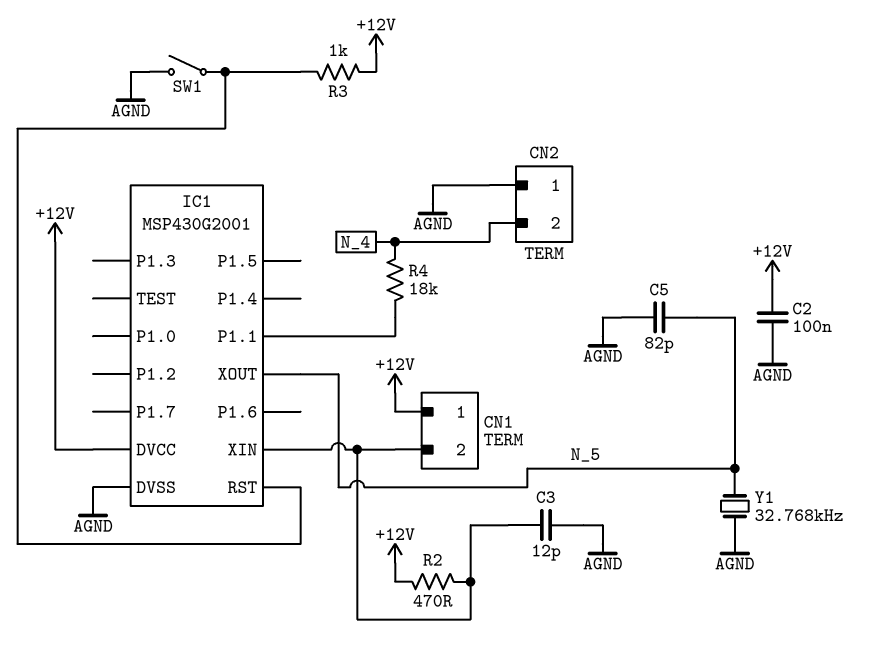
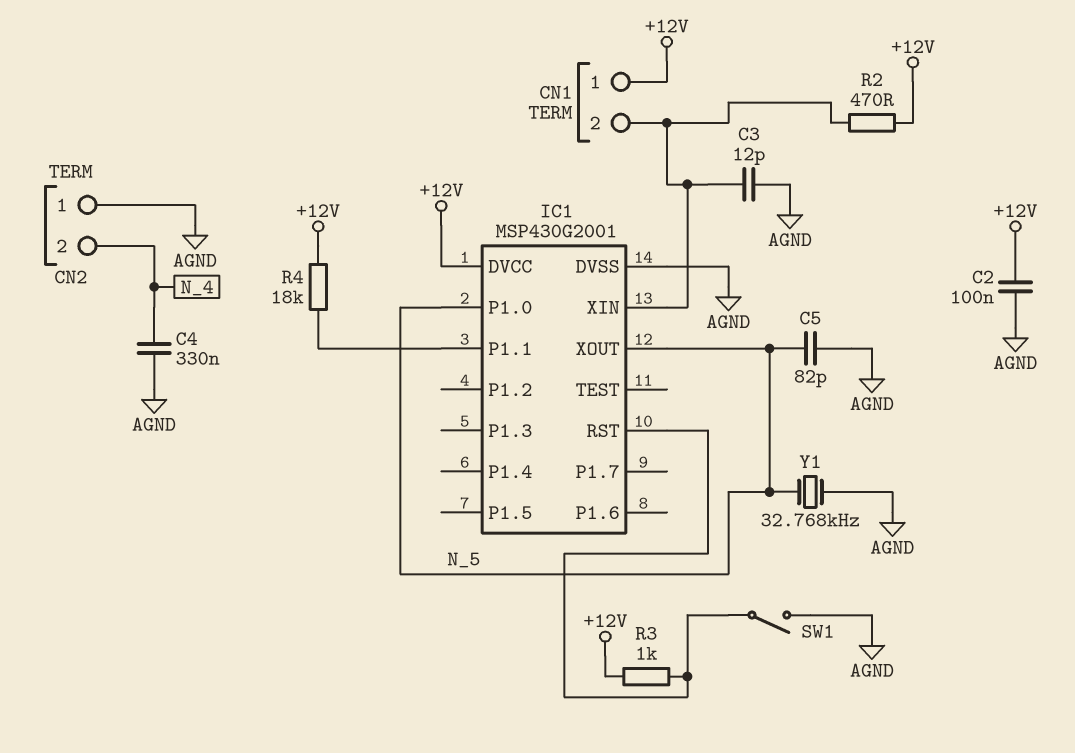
C4: none -> 330nF (AGND, N_4)
IC1 pin P1.0: none -> N_5
R4: 18k (IC1/P1.1, N_4) -> 18k (+12V, IC1/P1.1)

